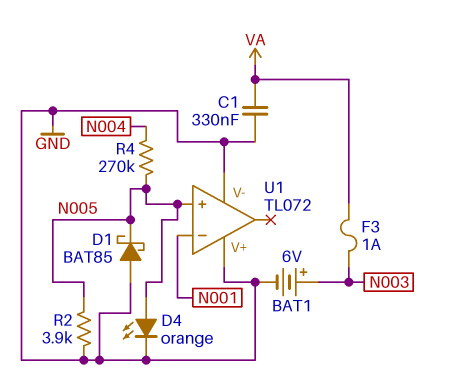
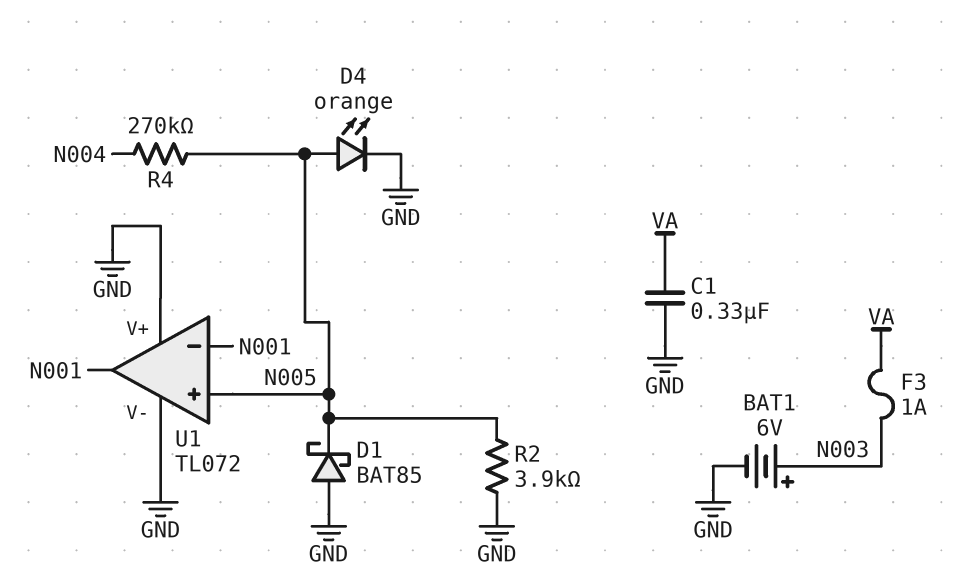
U1 pin out: none -> N001

